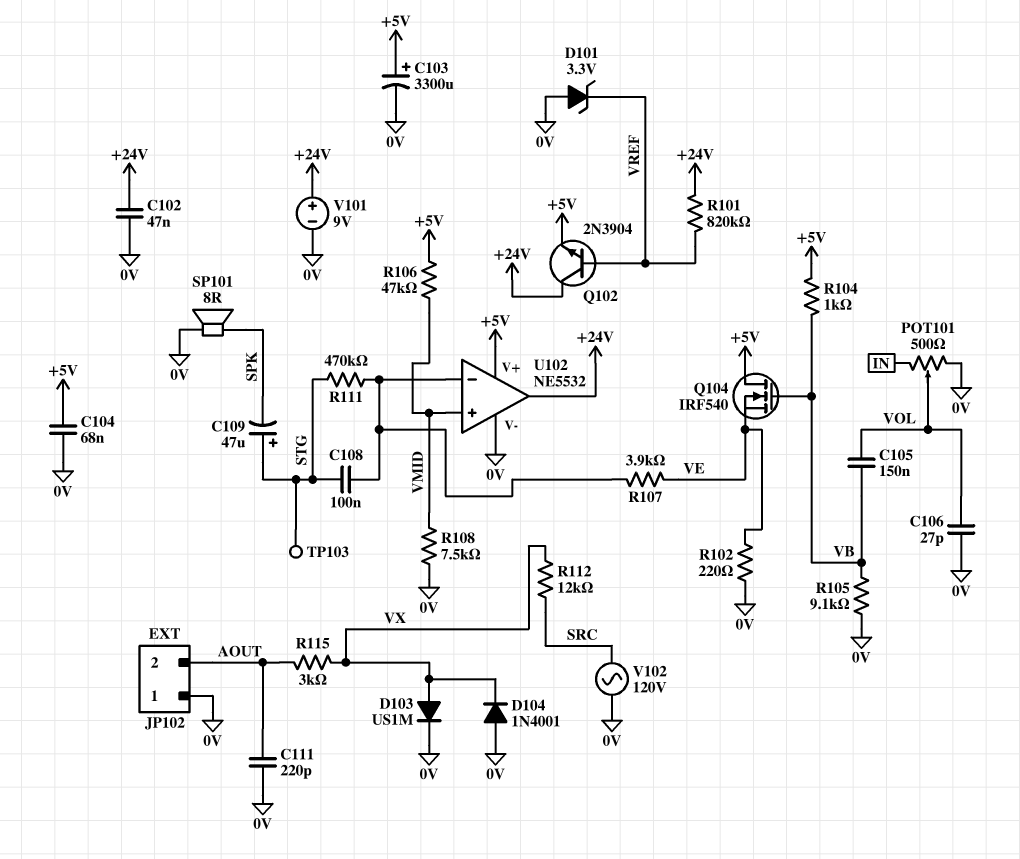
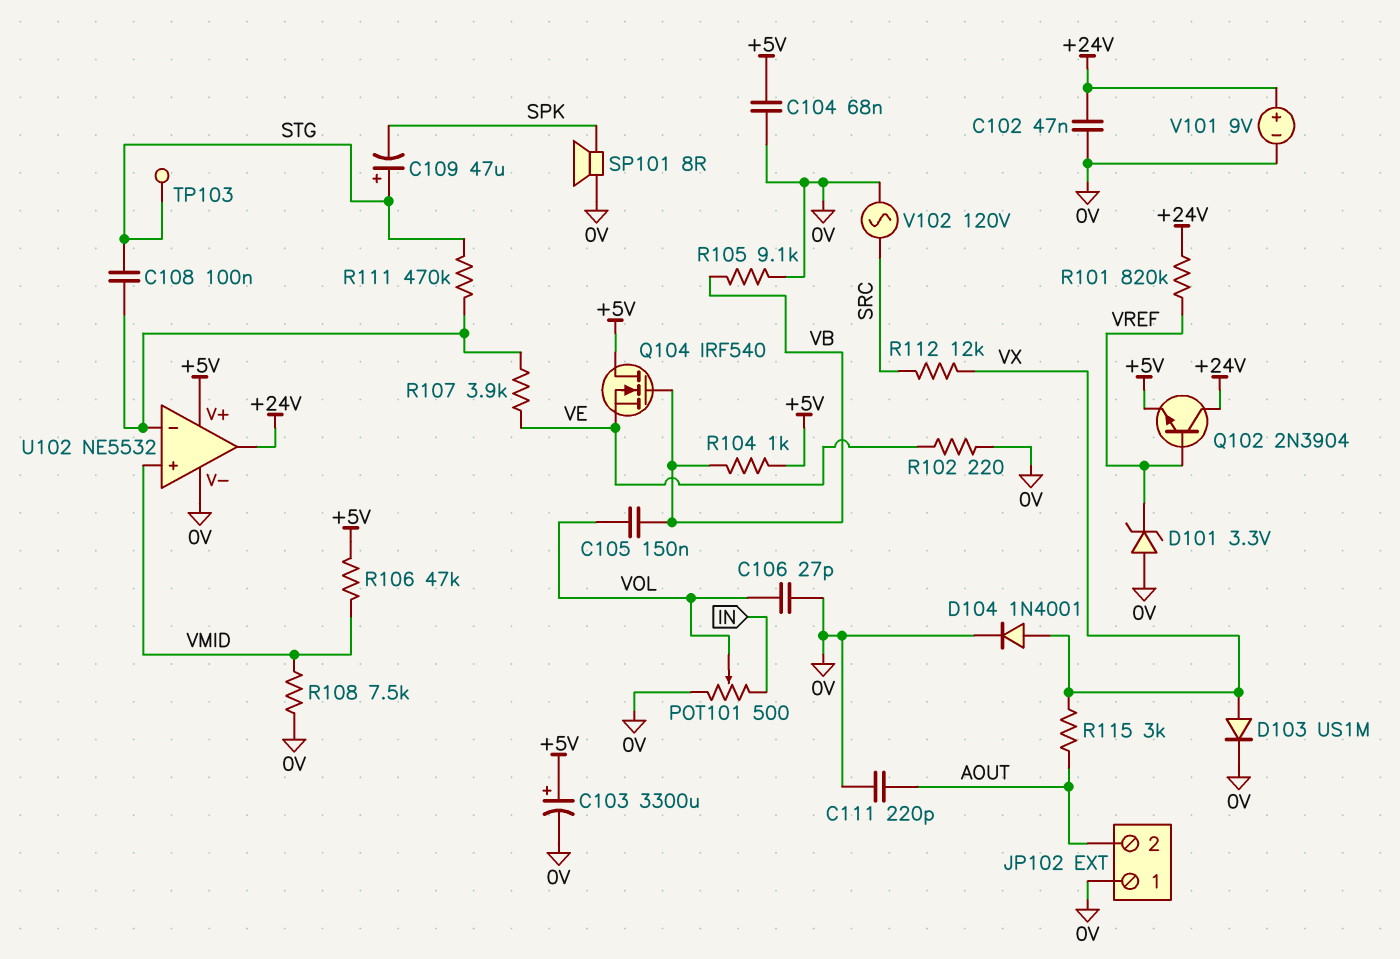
D104: diode 1N4001 (A 0V, K VX) -> diode 1N4001 (A VX, K 0V)

